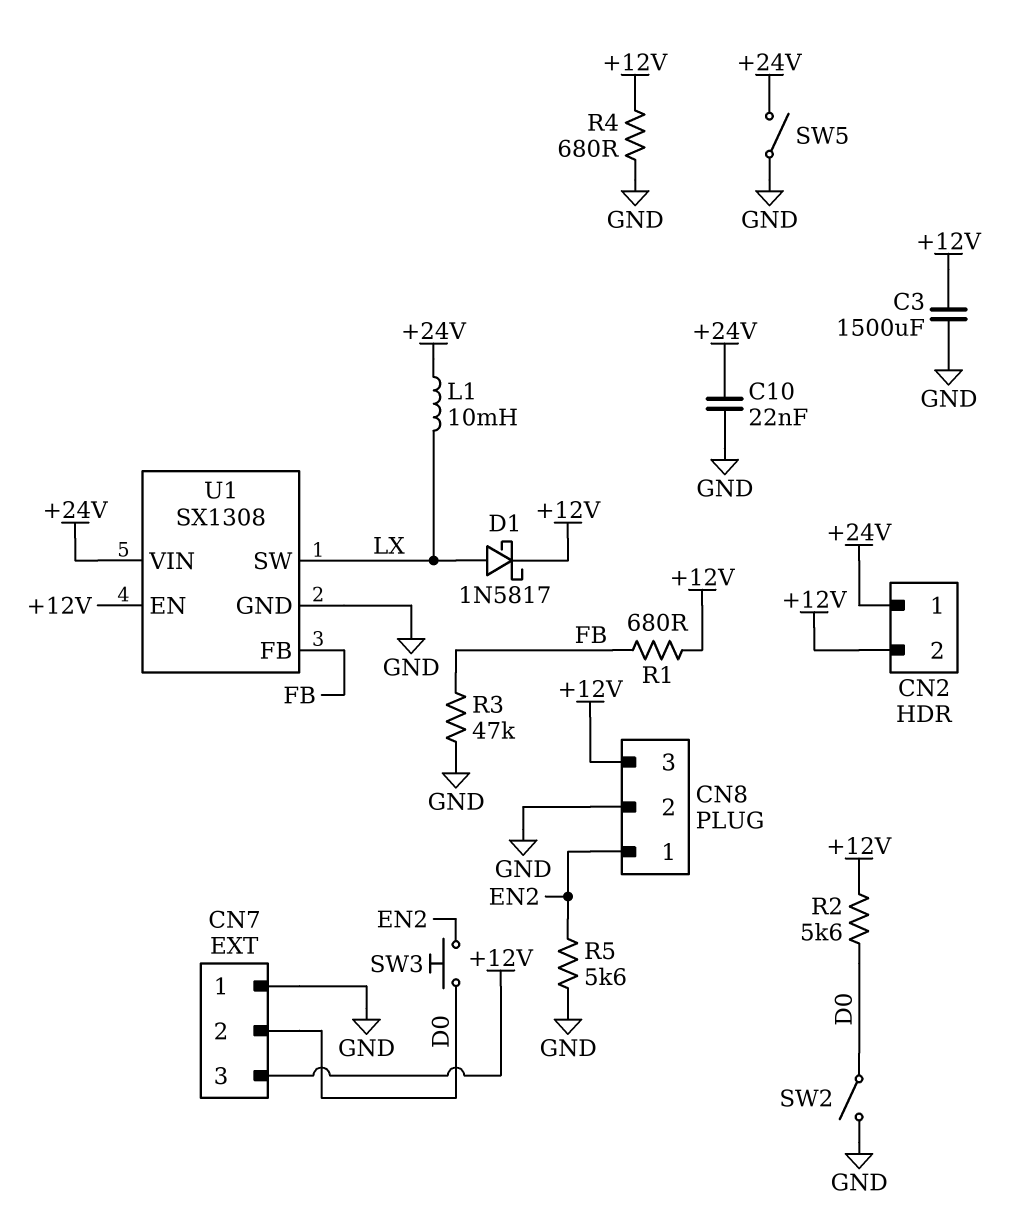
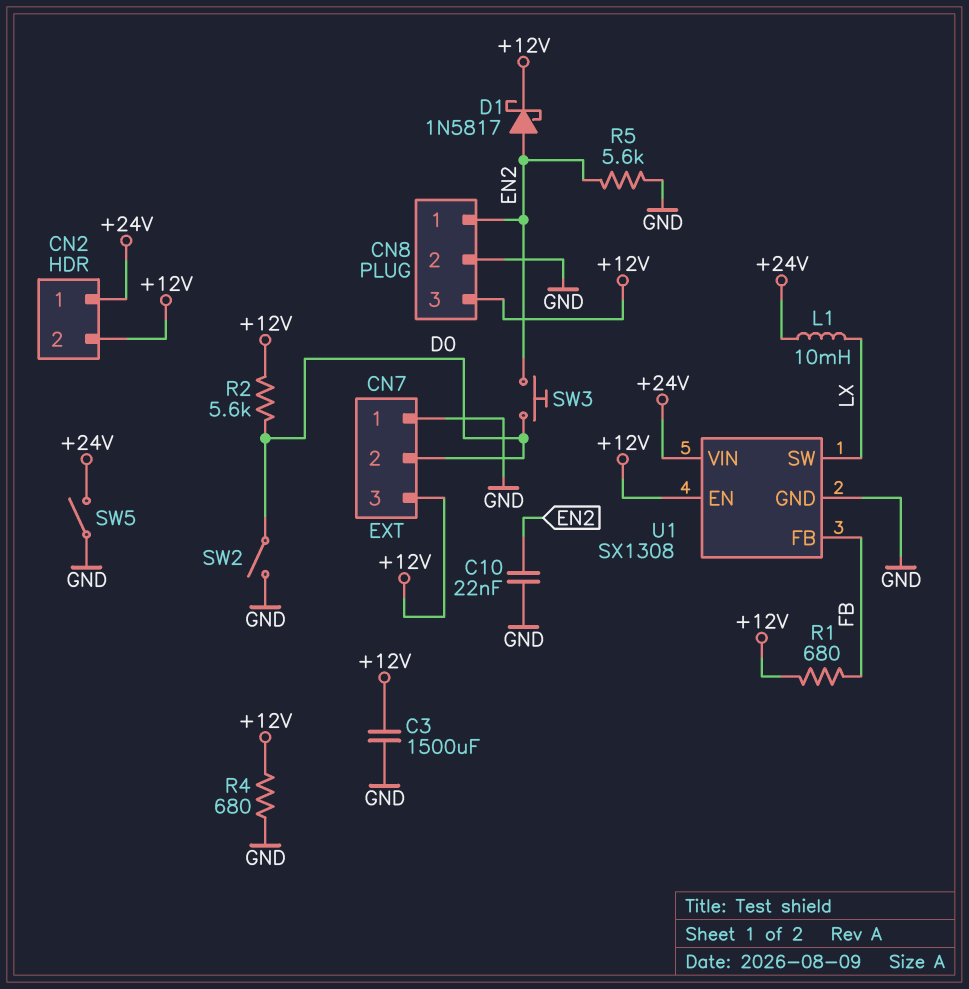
C10: 22nF (+24V, GND) -> 22nF (EN2, GND)
D1: schottky 1N5817 (A LX, K +12V) -> schottky 1N5817 (A EN2, K +12V)
R3: 47k (FB, GND) -> none

